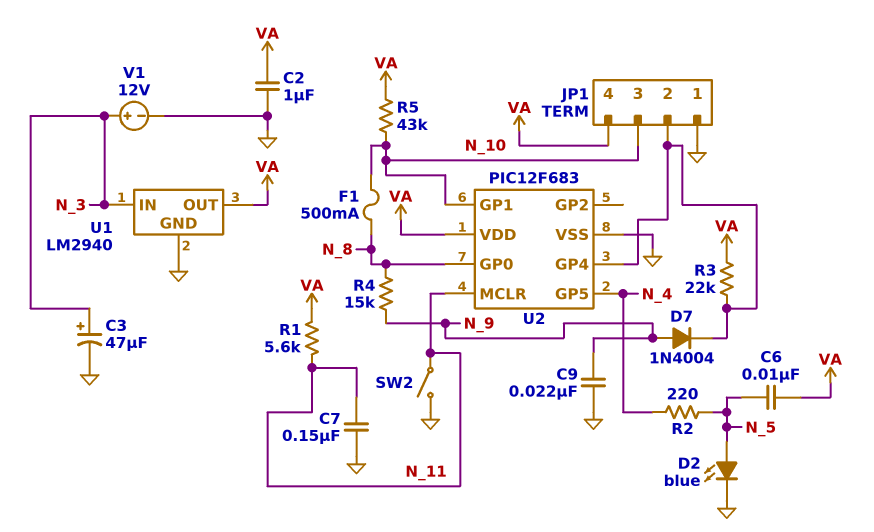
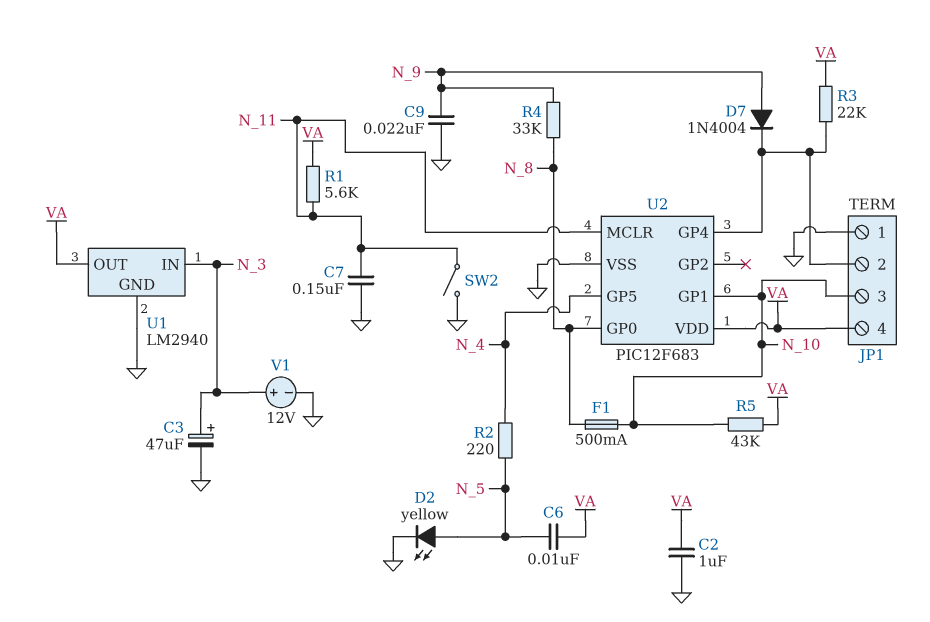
D2: LED blue (A N_5, K GND) -> LED yellow (A N_5, K GND)
R4: 15k (N_8, N_9) -> 33k (N_8, N_9)

